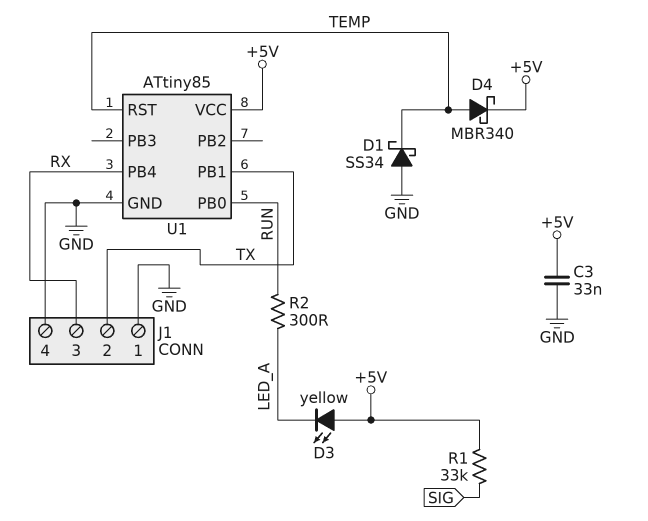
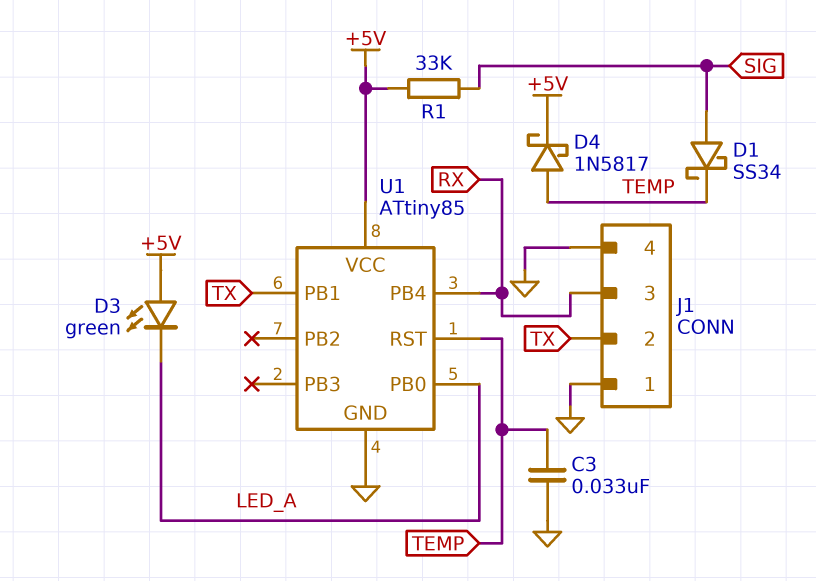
C3: 33nF (+5V, GND) -> 33nF (GND, TEMP)
D1: schottky SS34 (A GND, K TEMP) -> schottky SS34 (A SIG, K TEMP)
D3: LED yellow (A +5V, K LED_A) -> LED green (A +5V, K LED_A)
D4: schottky MBR340 (A TEMP, K +5V) -> schottky 1N5817 (A TEMP, K +5V)
R2: 300 (LED_A, RUN) -> none
U1 pin PB0: RUN -> LED_A

